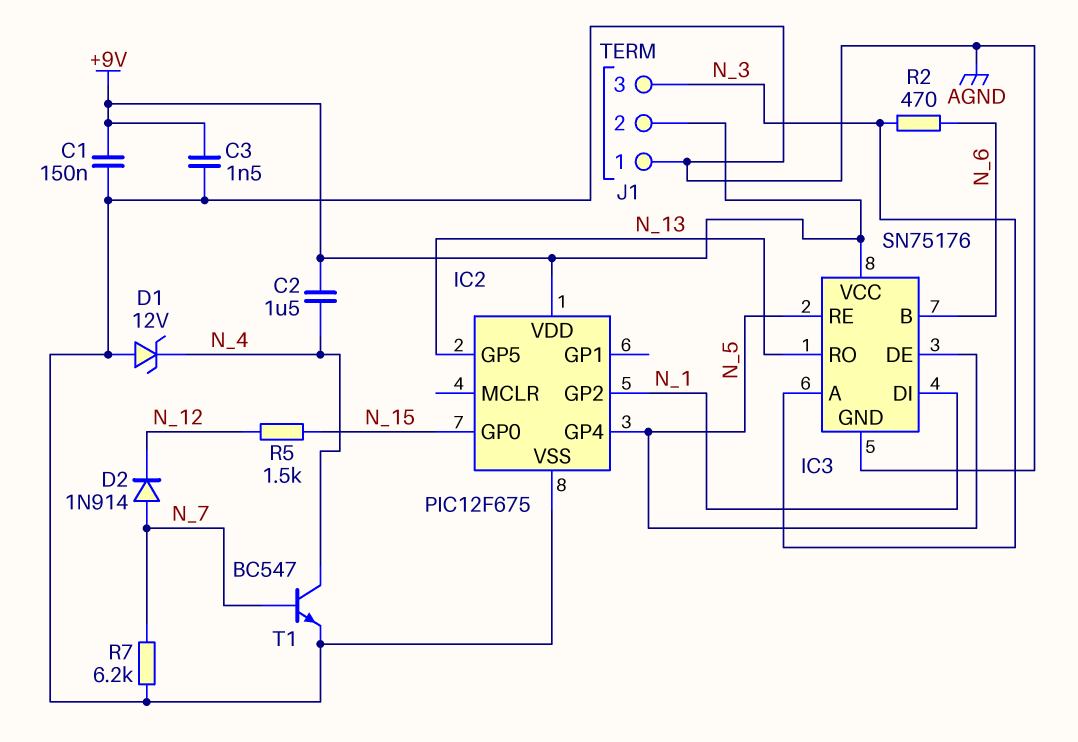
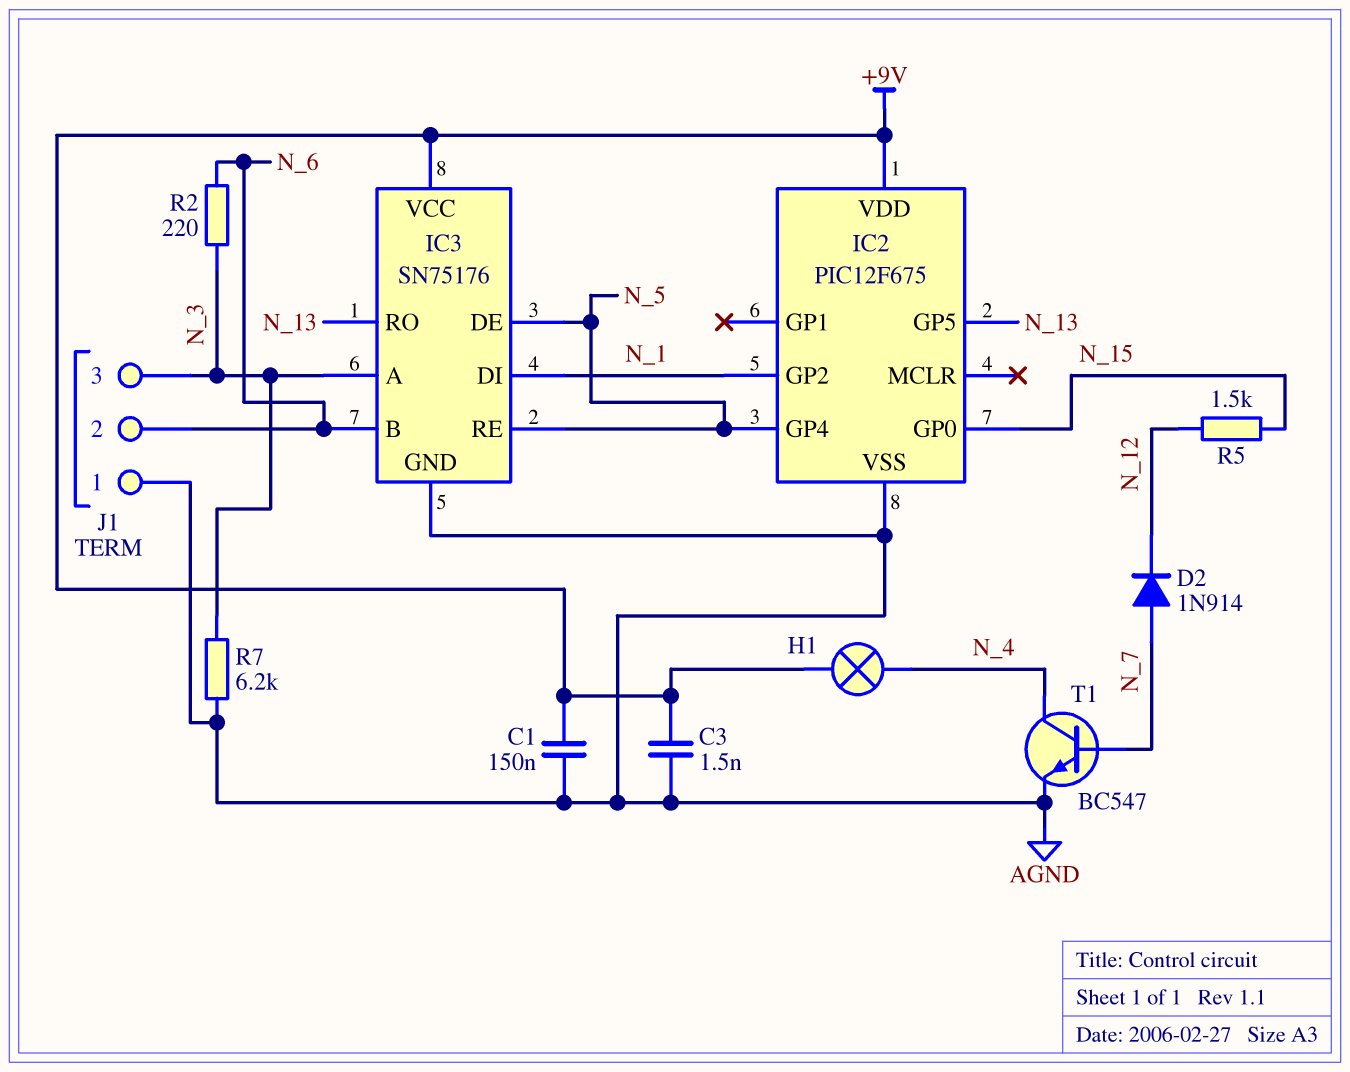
C2: 1.5uF (+9V, N_4) -> none
D1: zener 12V (A AGND, K N_4) -> none
H1: none -> lamp (+9V, N_4)
J1 pin 2: +9V -> N_6
R2: 470 (N_3, N_6) -> 220 (N_3, N_6)
R7: 6.2k (AGND, N_7) -> 6.2k (AGND, N_3)

